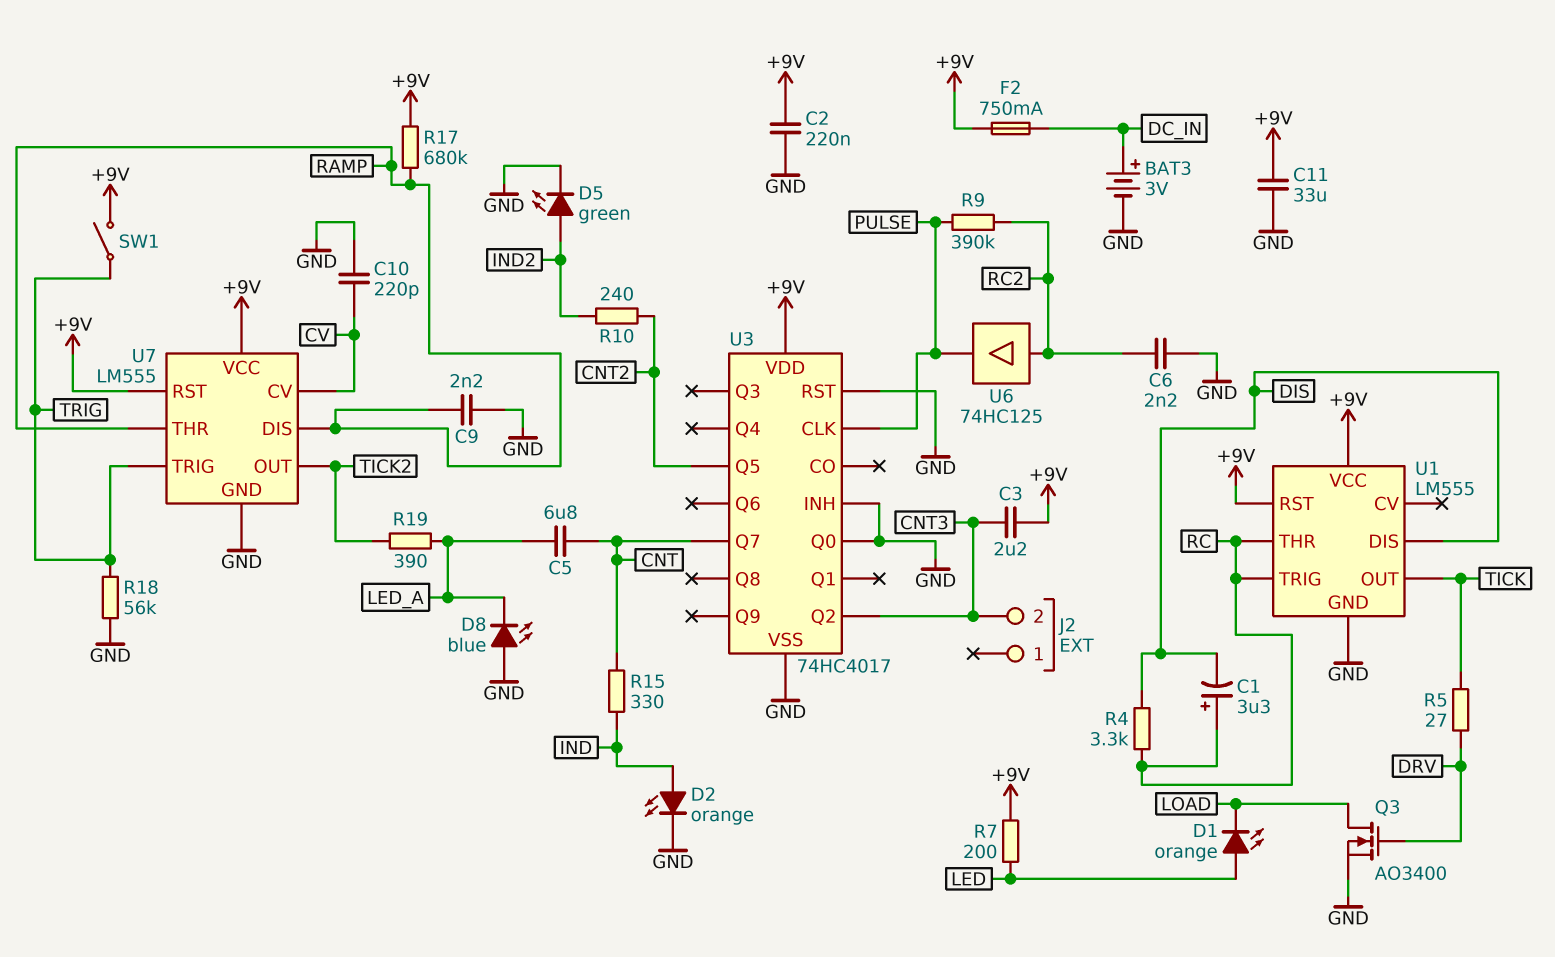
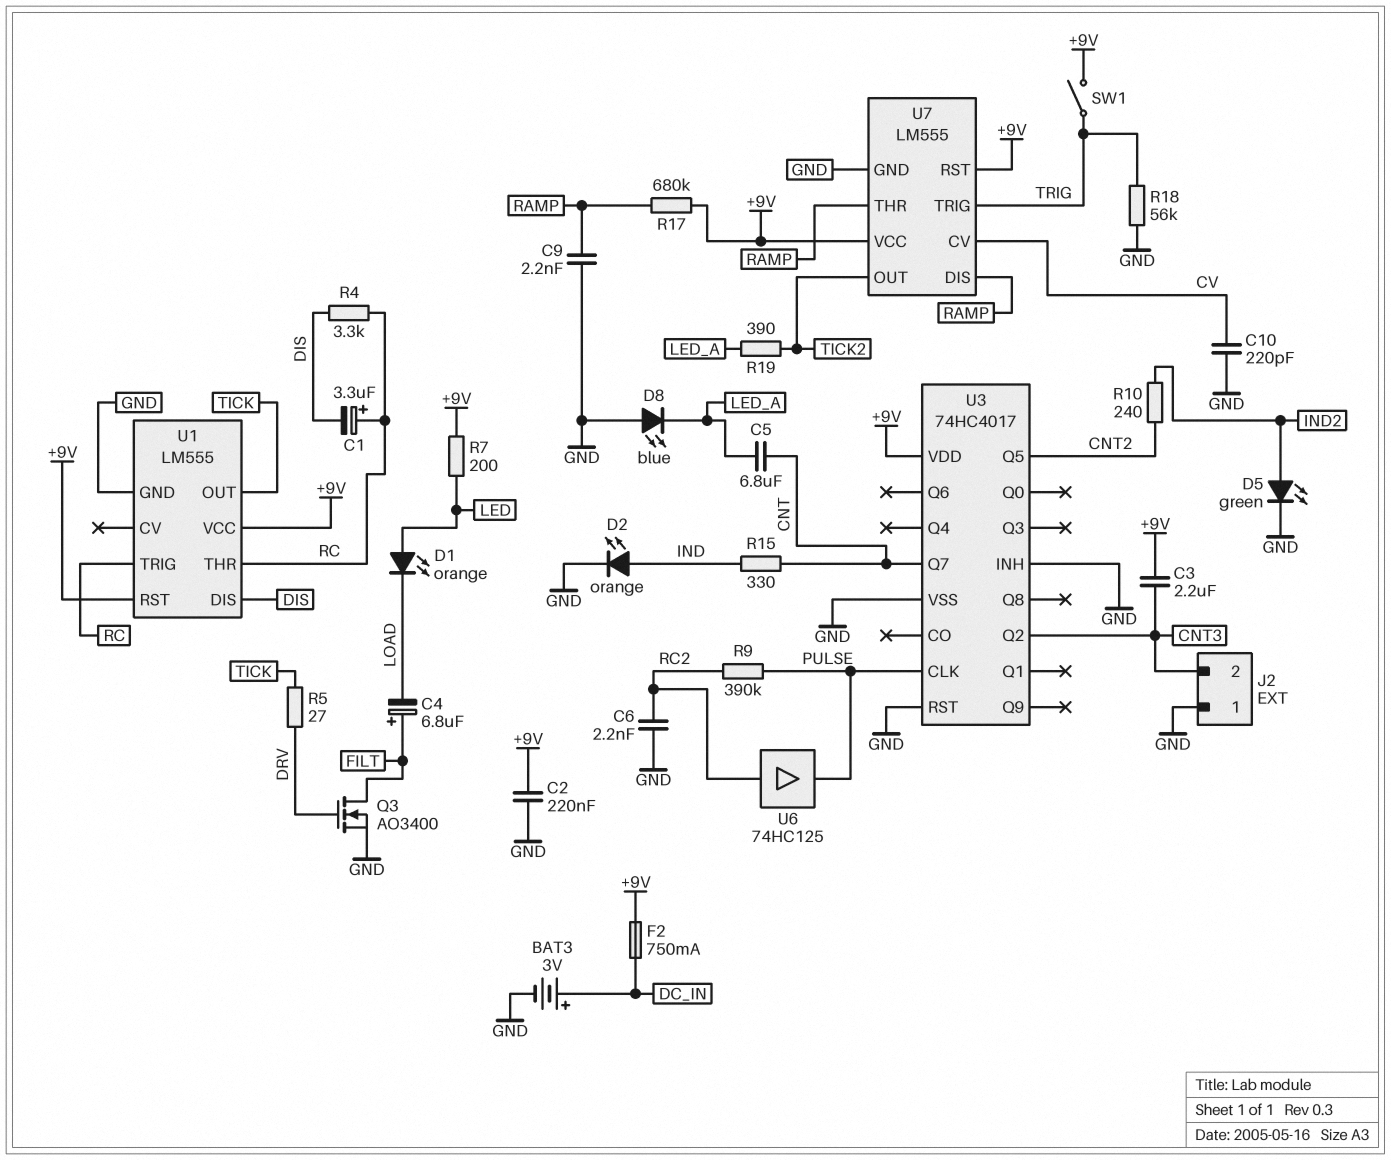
C4: none -> 6.8uF (plus FILT, minus LOAD)
C11: 33uF (+9V, GND) -> none
J2 pin 1: none -> GND
Q3: NMOS AO3400 (G DRV, D LOAD, S GND) -> NMOS AO3400 (G DRV, D FILT, S GND)
U3 pin Q0: GND -> none

